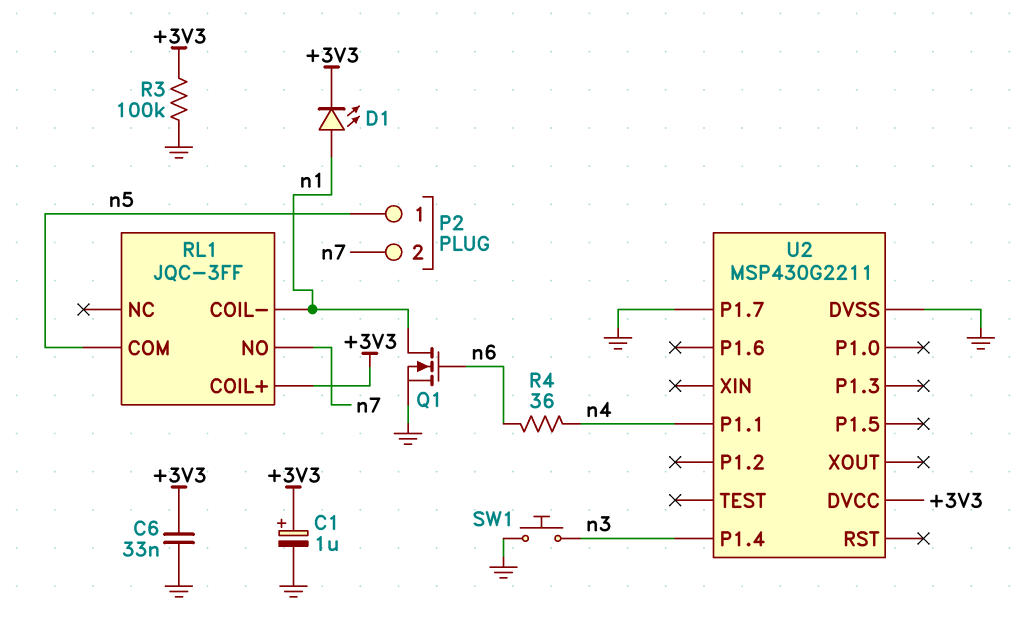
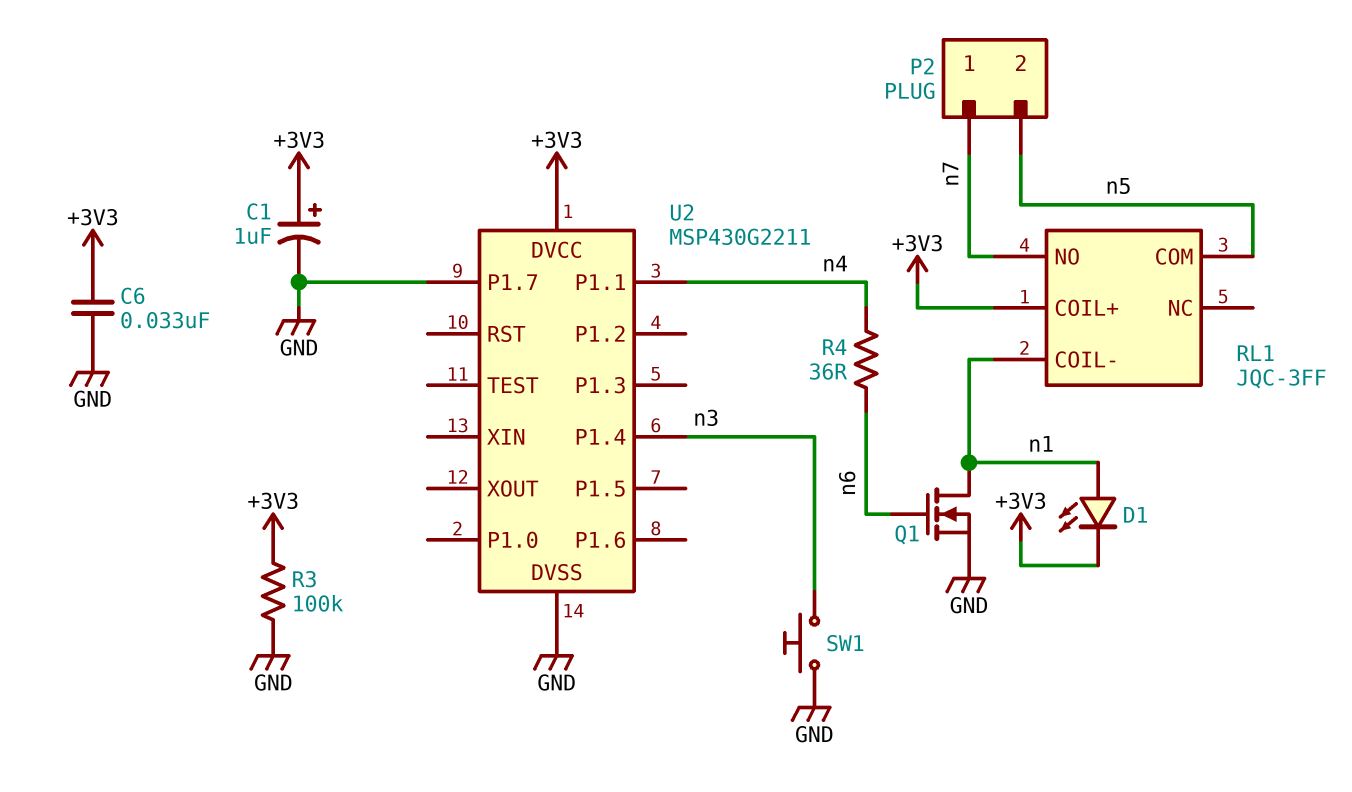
P2 pin 1: n5 -> n7
P2 pin 2: n7 -> n5

